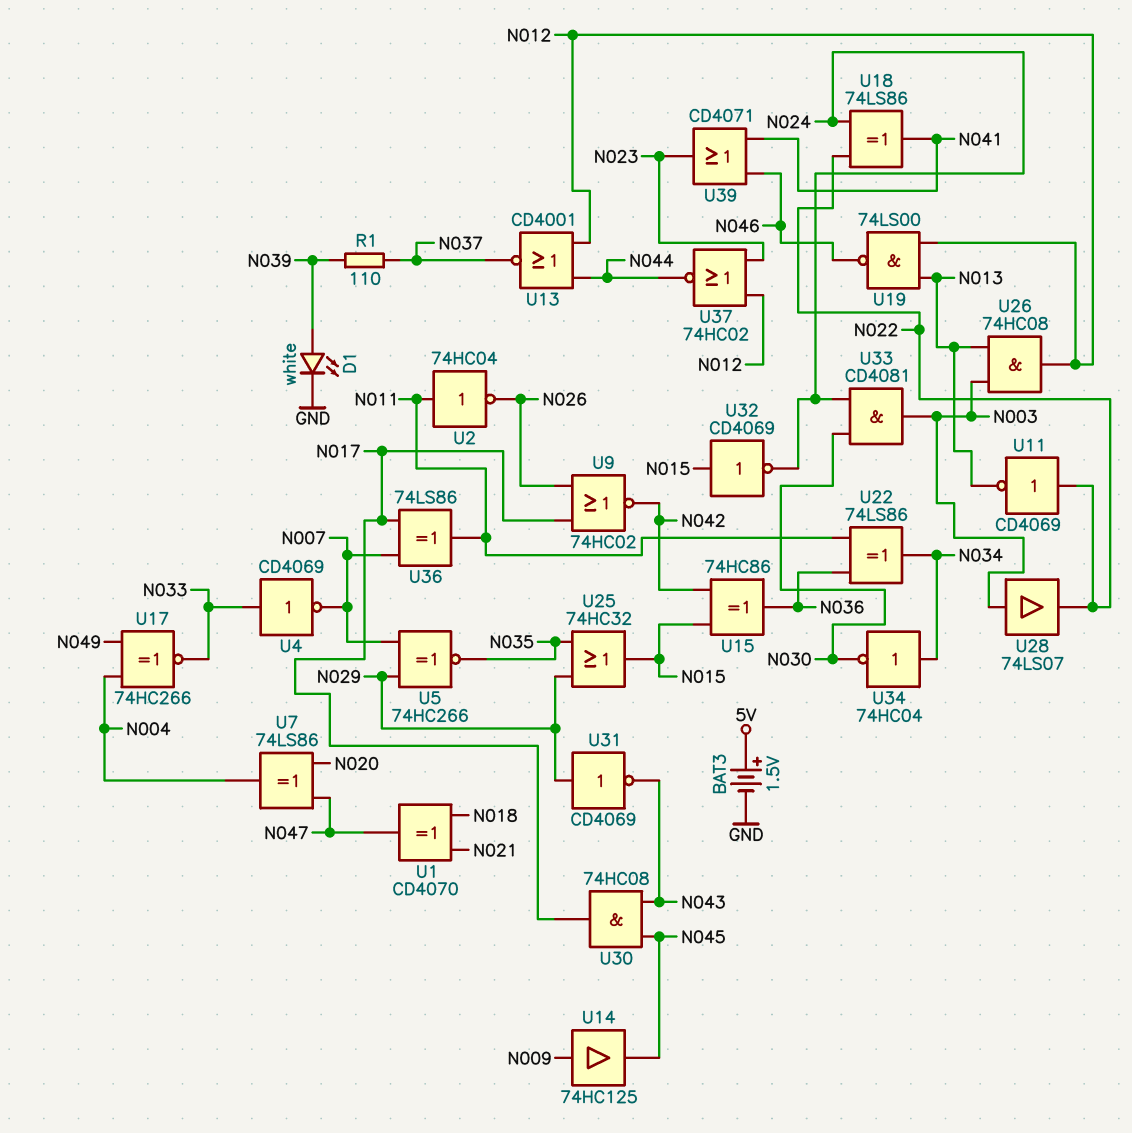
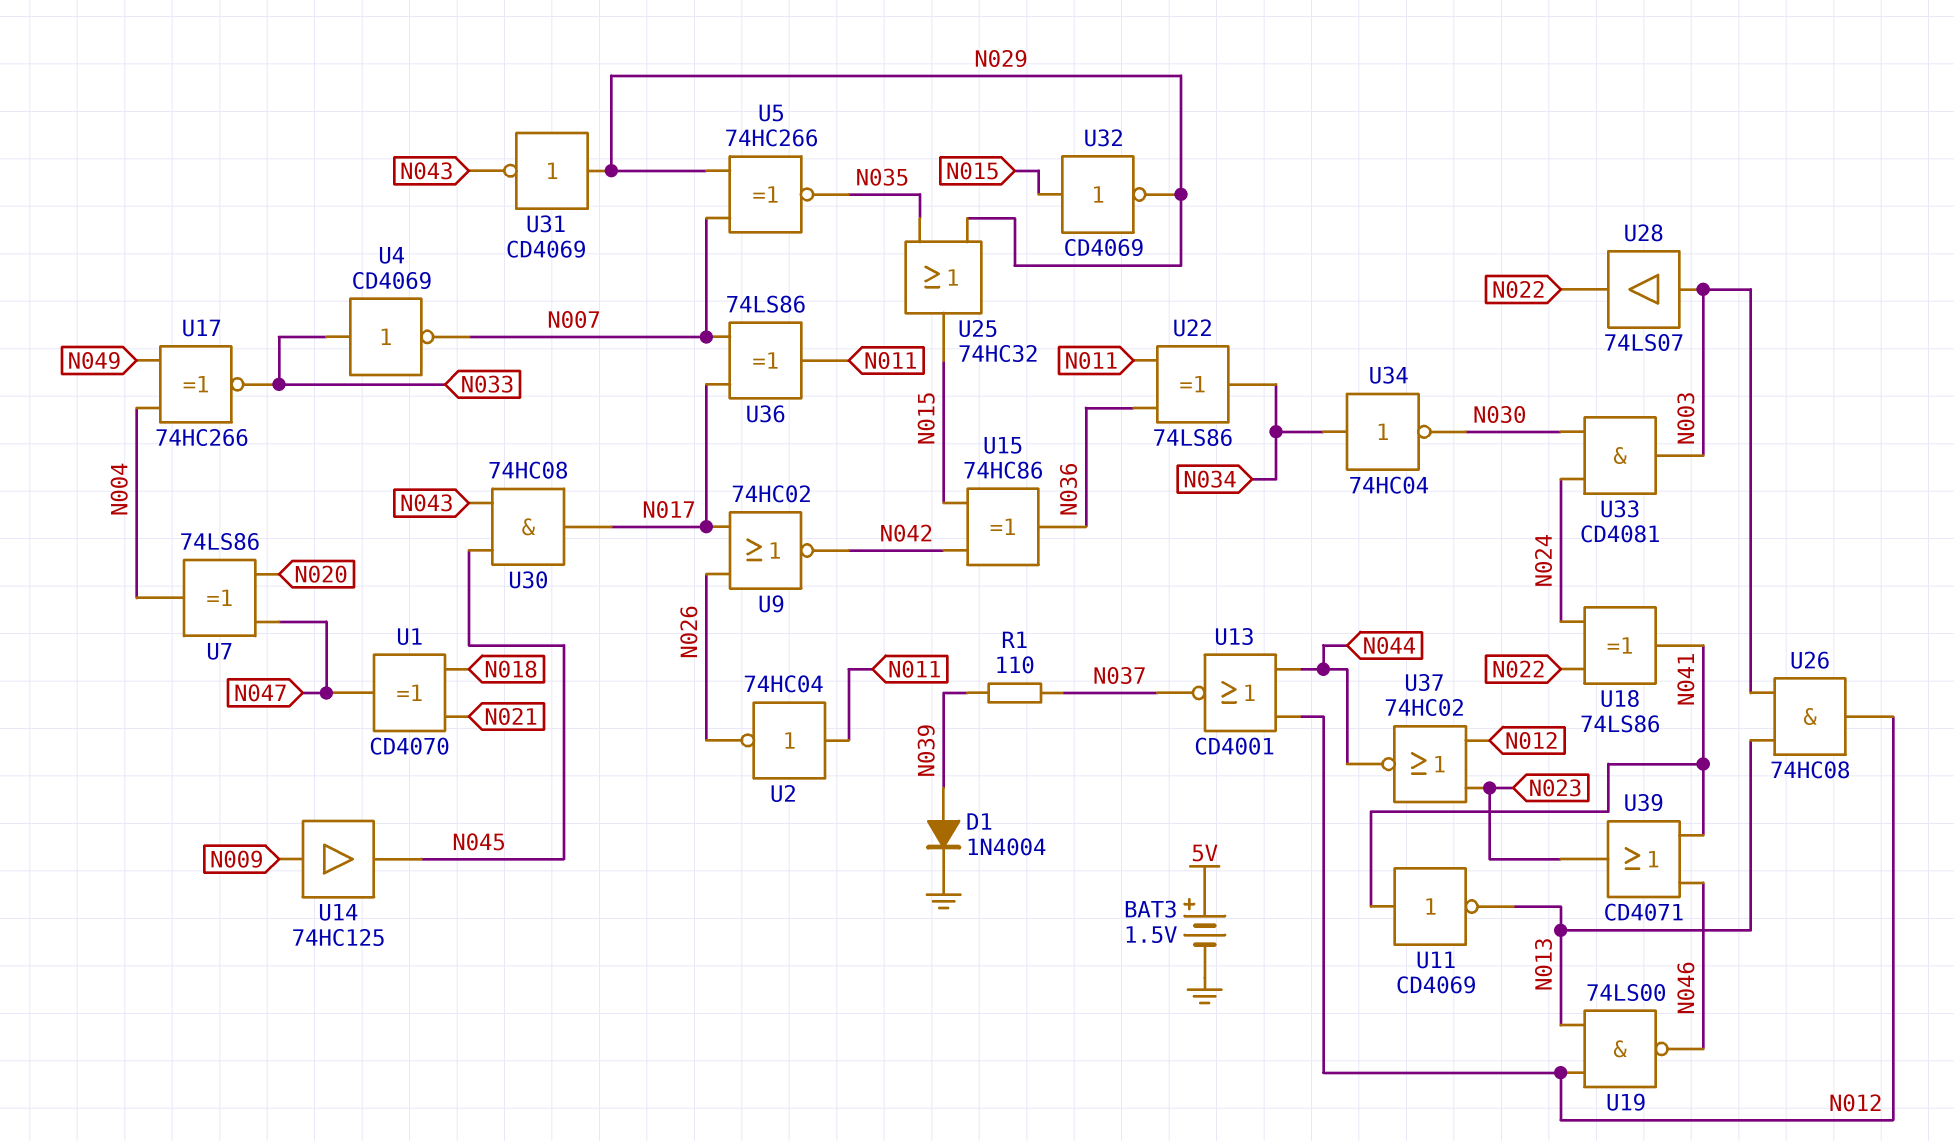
D1: LED white (A N039, K GND) -> diode 1N4004 (A N039, K GND)
U11: NOT CD4069 (in N022, out N013) -> NOT CD4069 (in N041, out N013)
U32: NOT CD4069 (in N015, out N024) -> NOT CD4069 (in N015, out N029)

